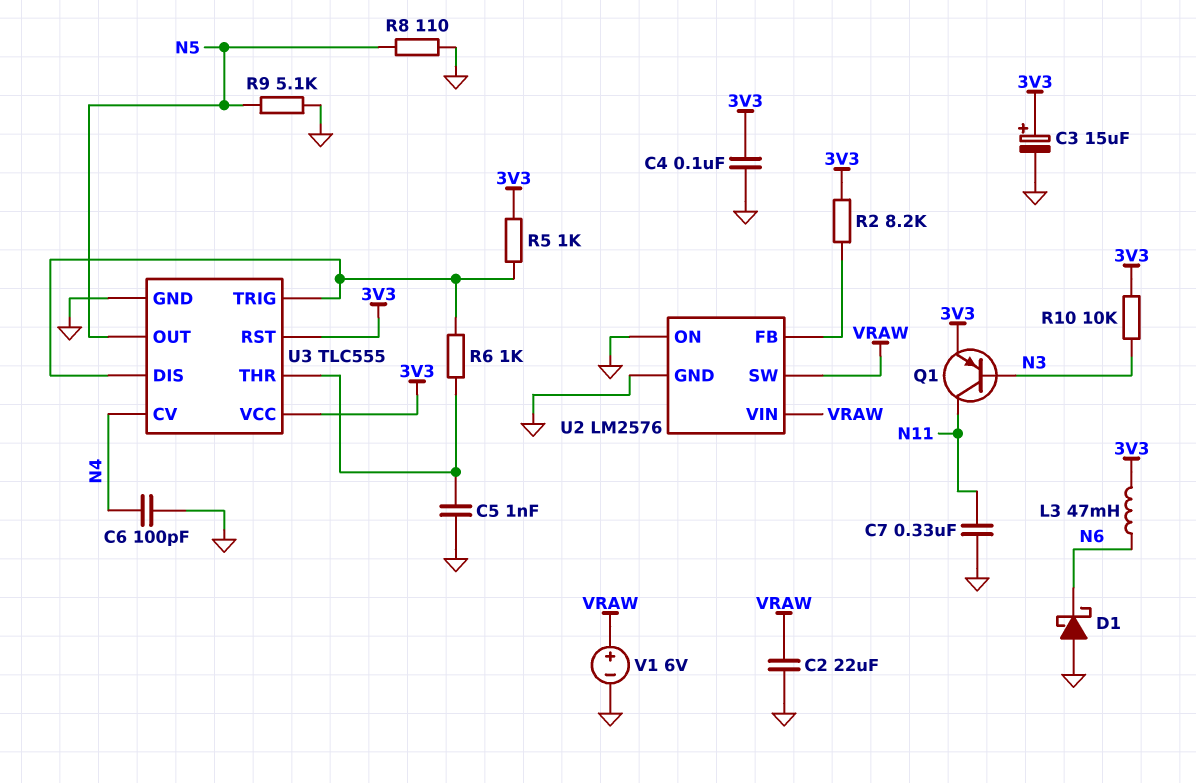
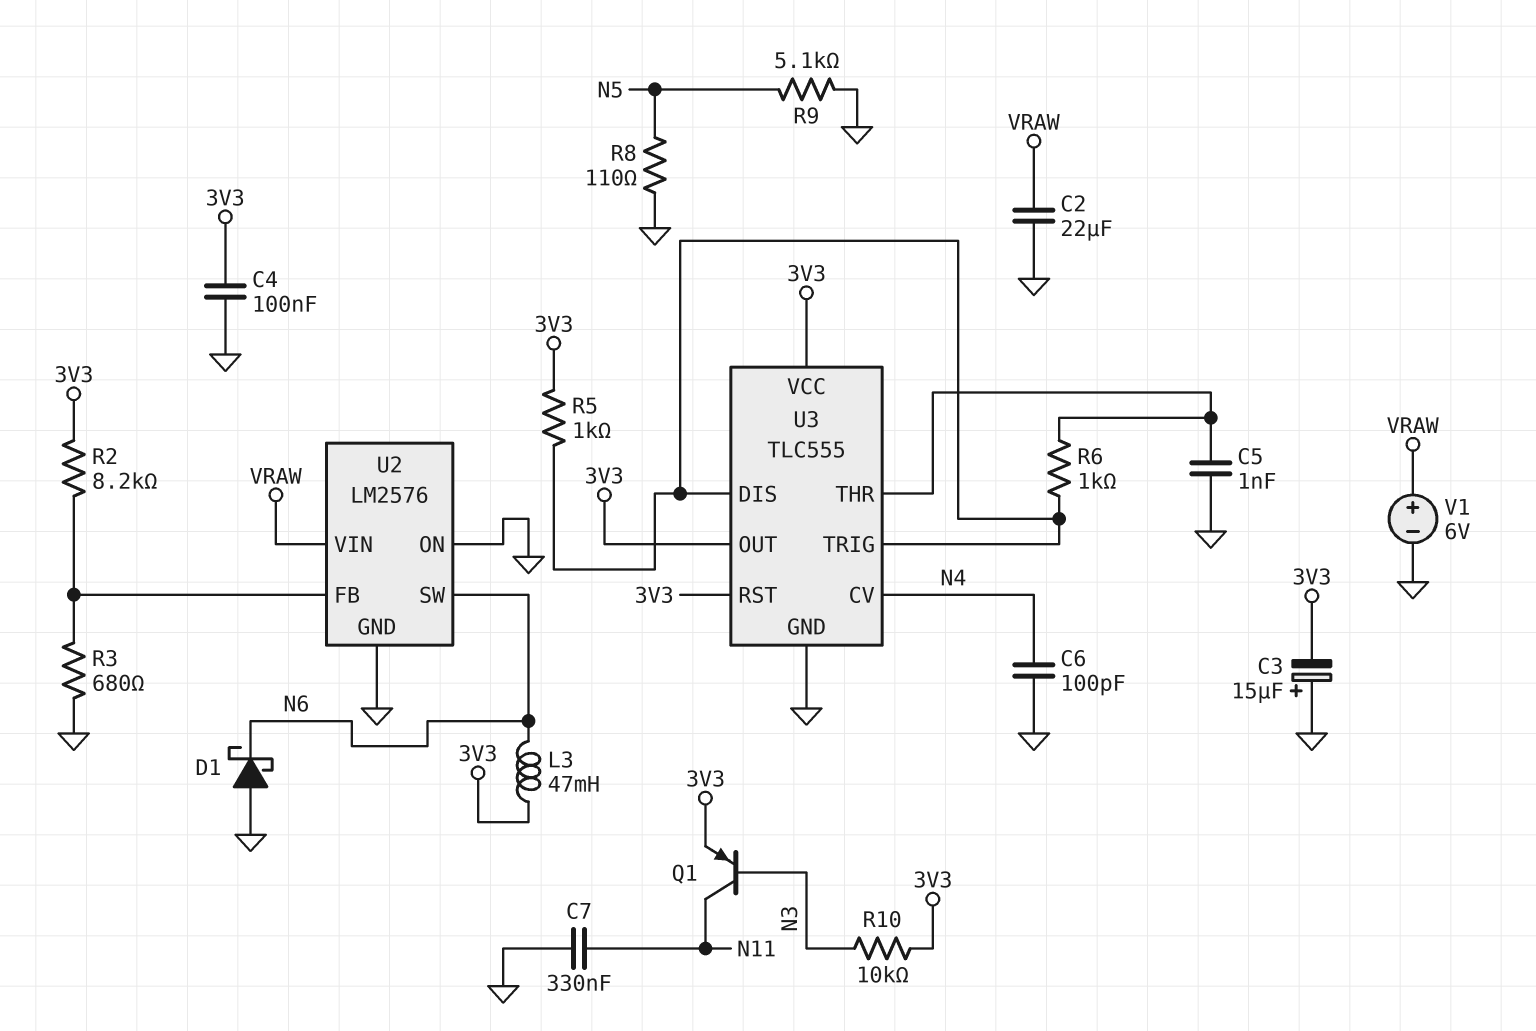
C3: 15uF (plus 3V3, minus GND) -> 15uF (plus GND, minus 3V3)
R3: none -> 680 (GND, U2/FB)
U2 pin SW: VRAW -> N6
U3 pin OUT: N5 -> 3V3

